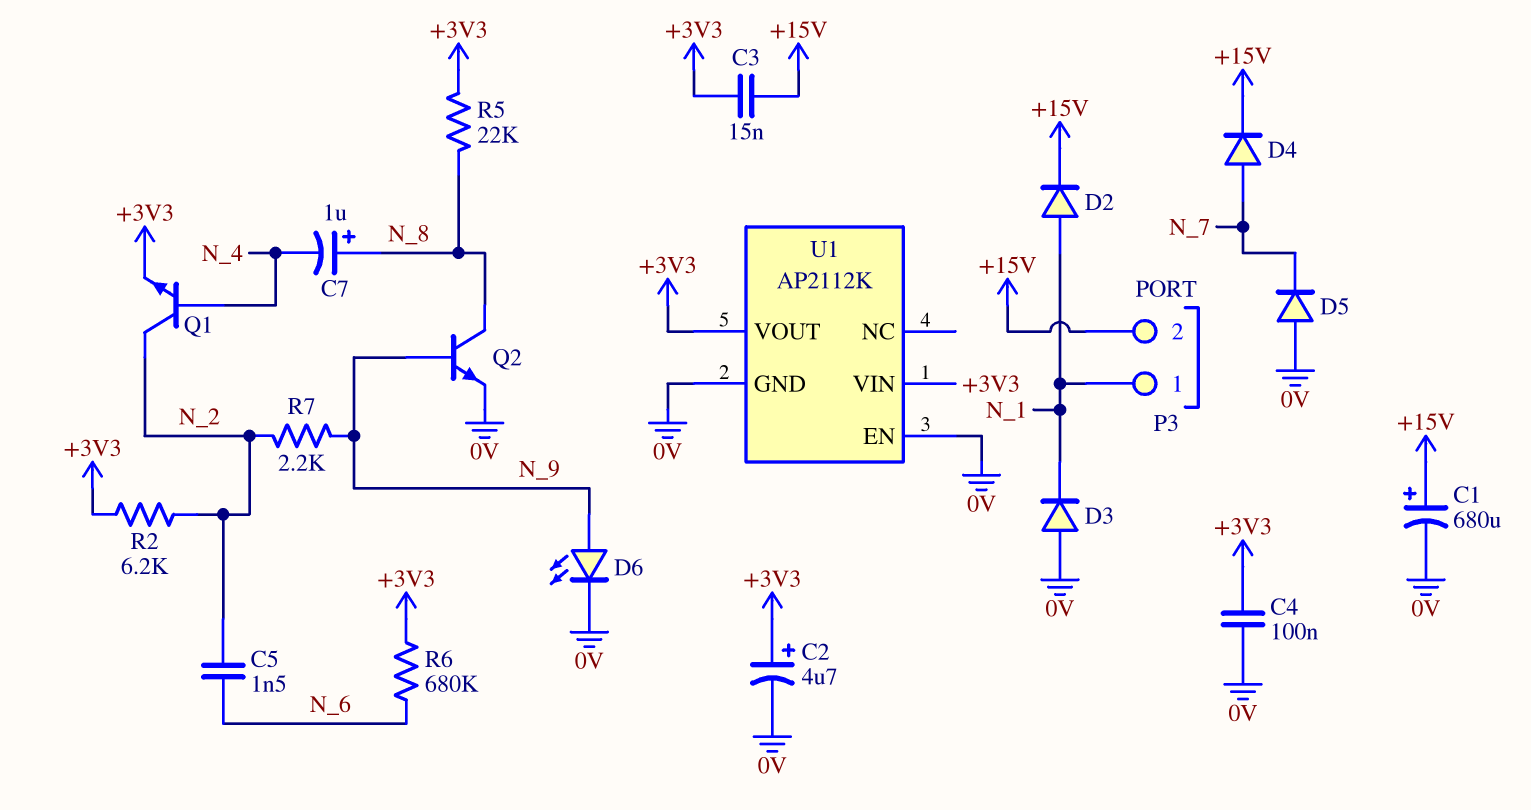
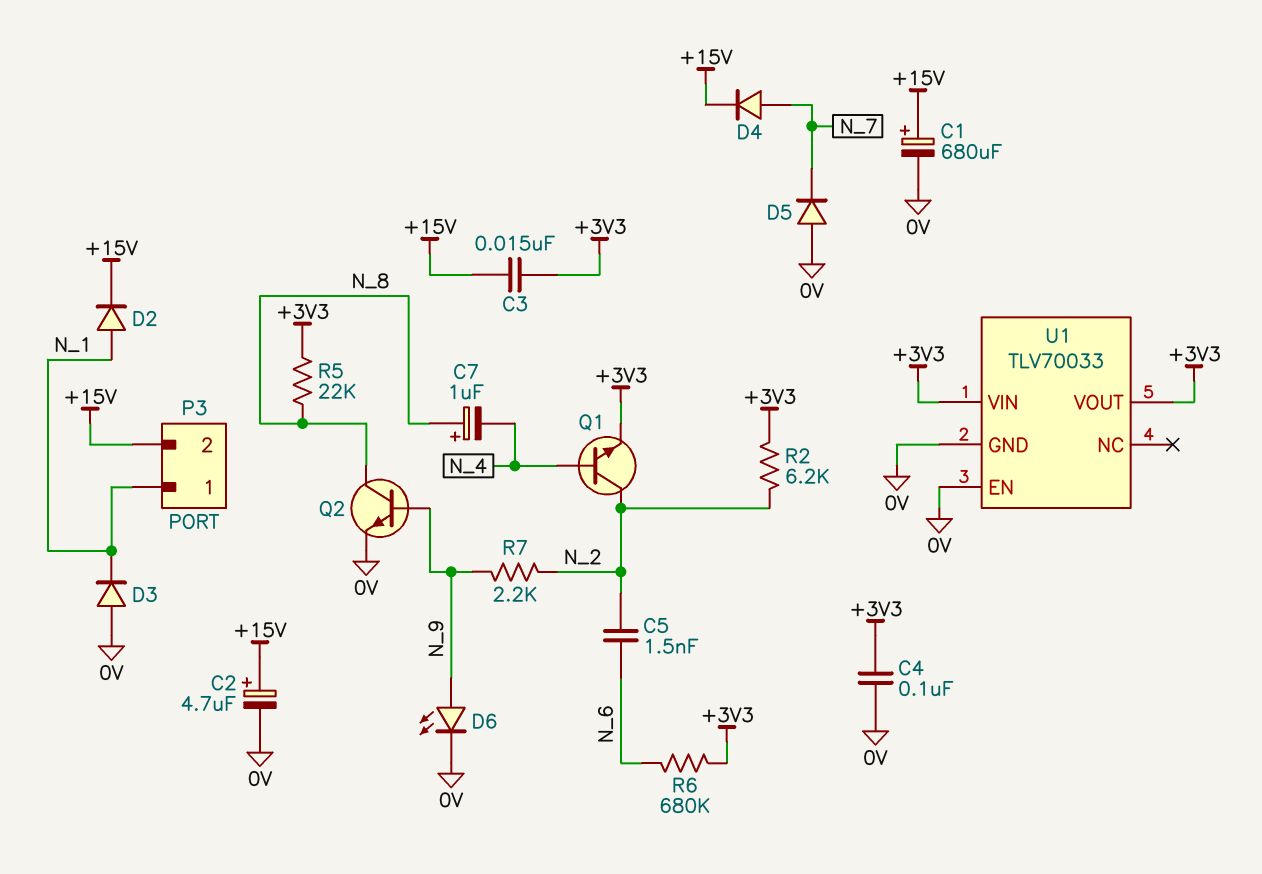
C2: 4.7uF (plus +3V3, minus 0V) -> 4.7uF (plus +15V, minus 0V)
U1: AP2112K -> TLV70033

